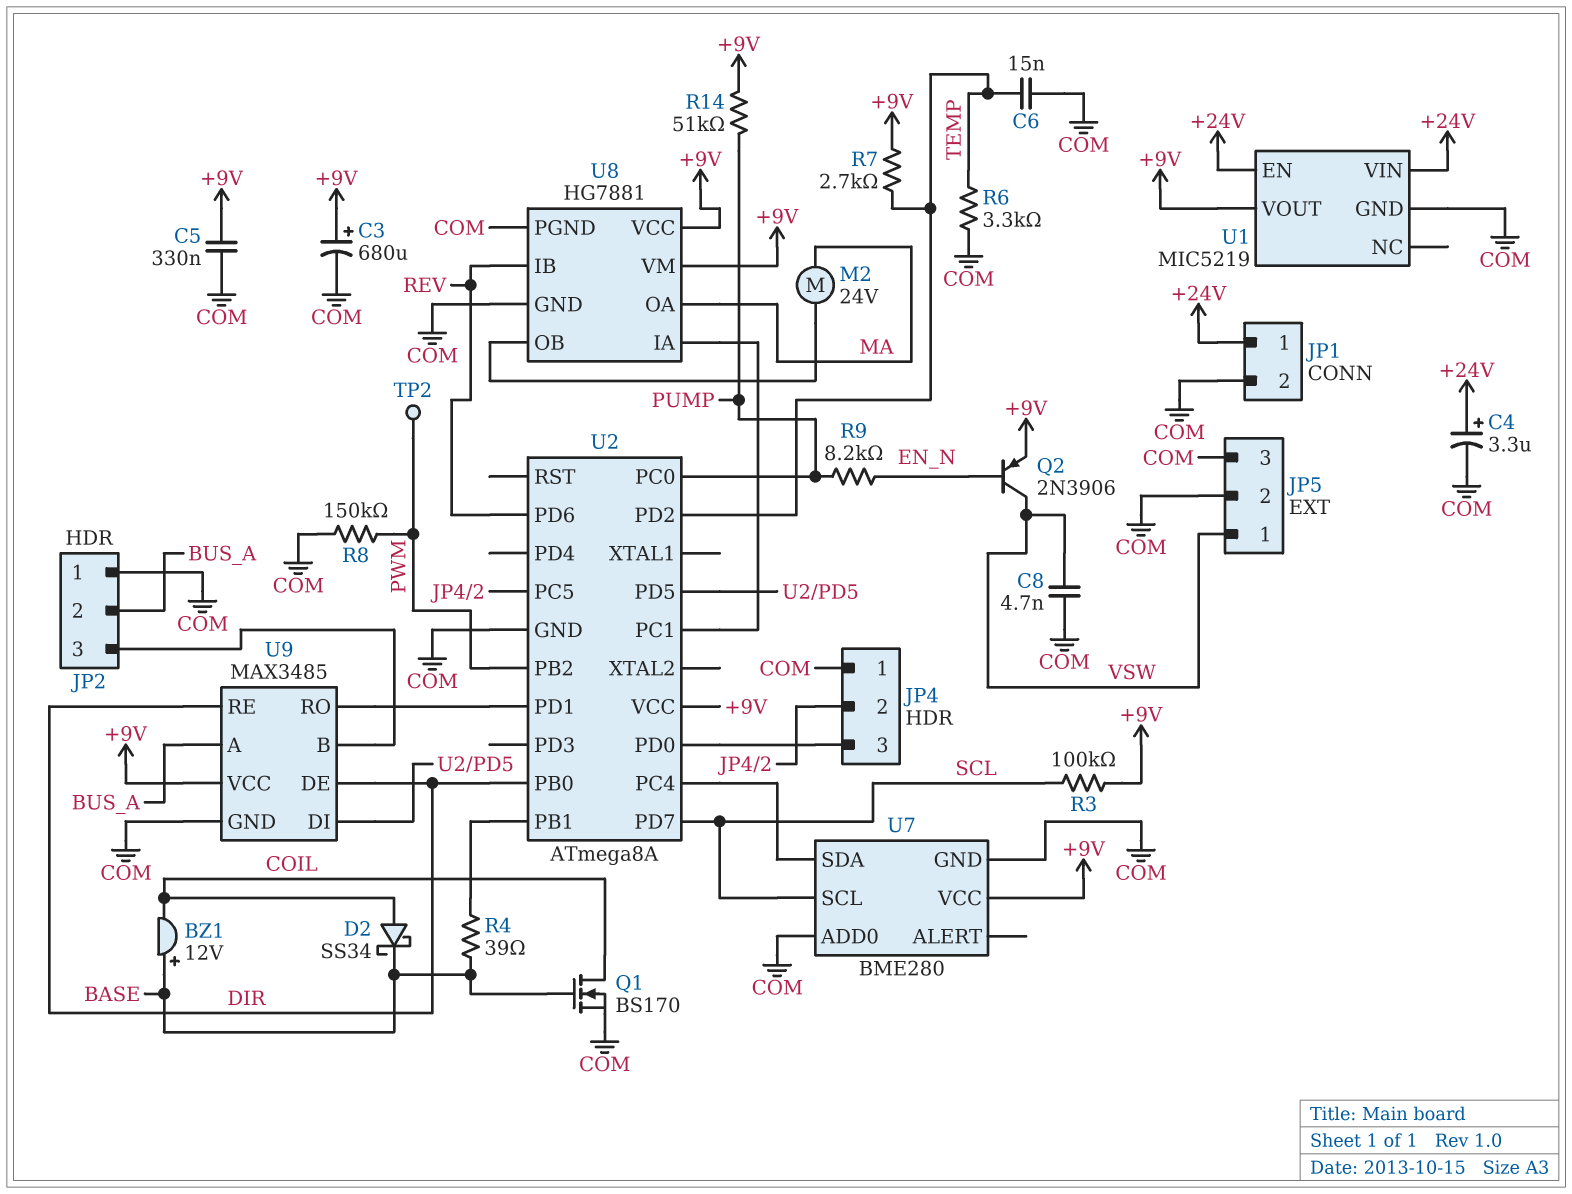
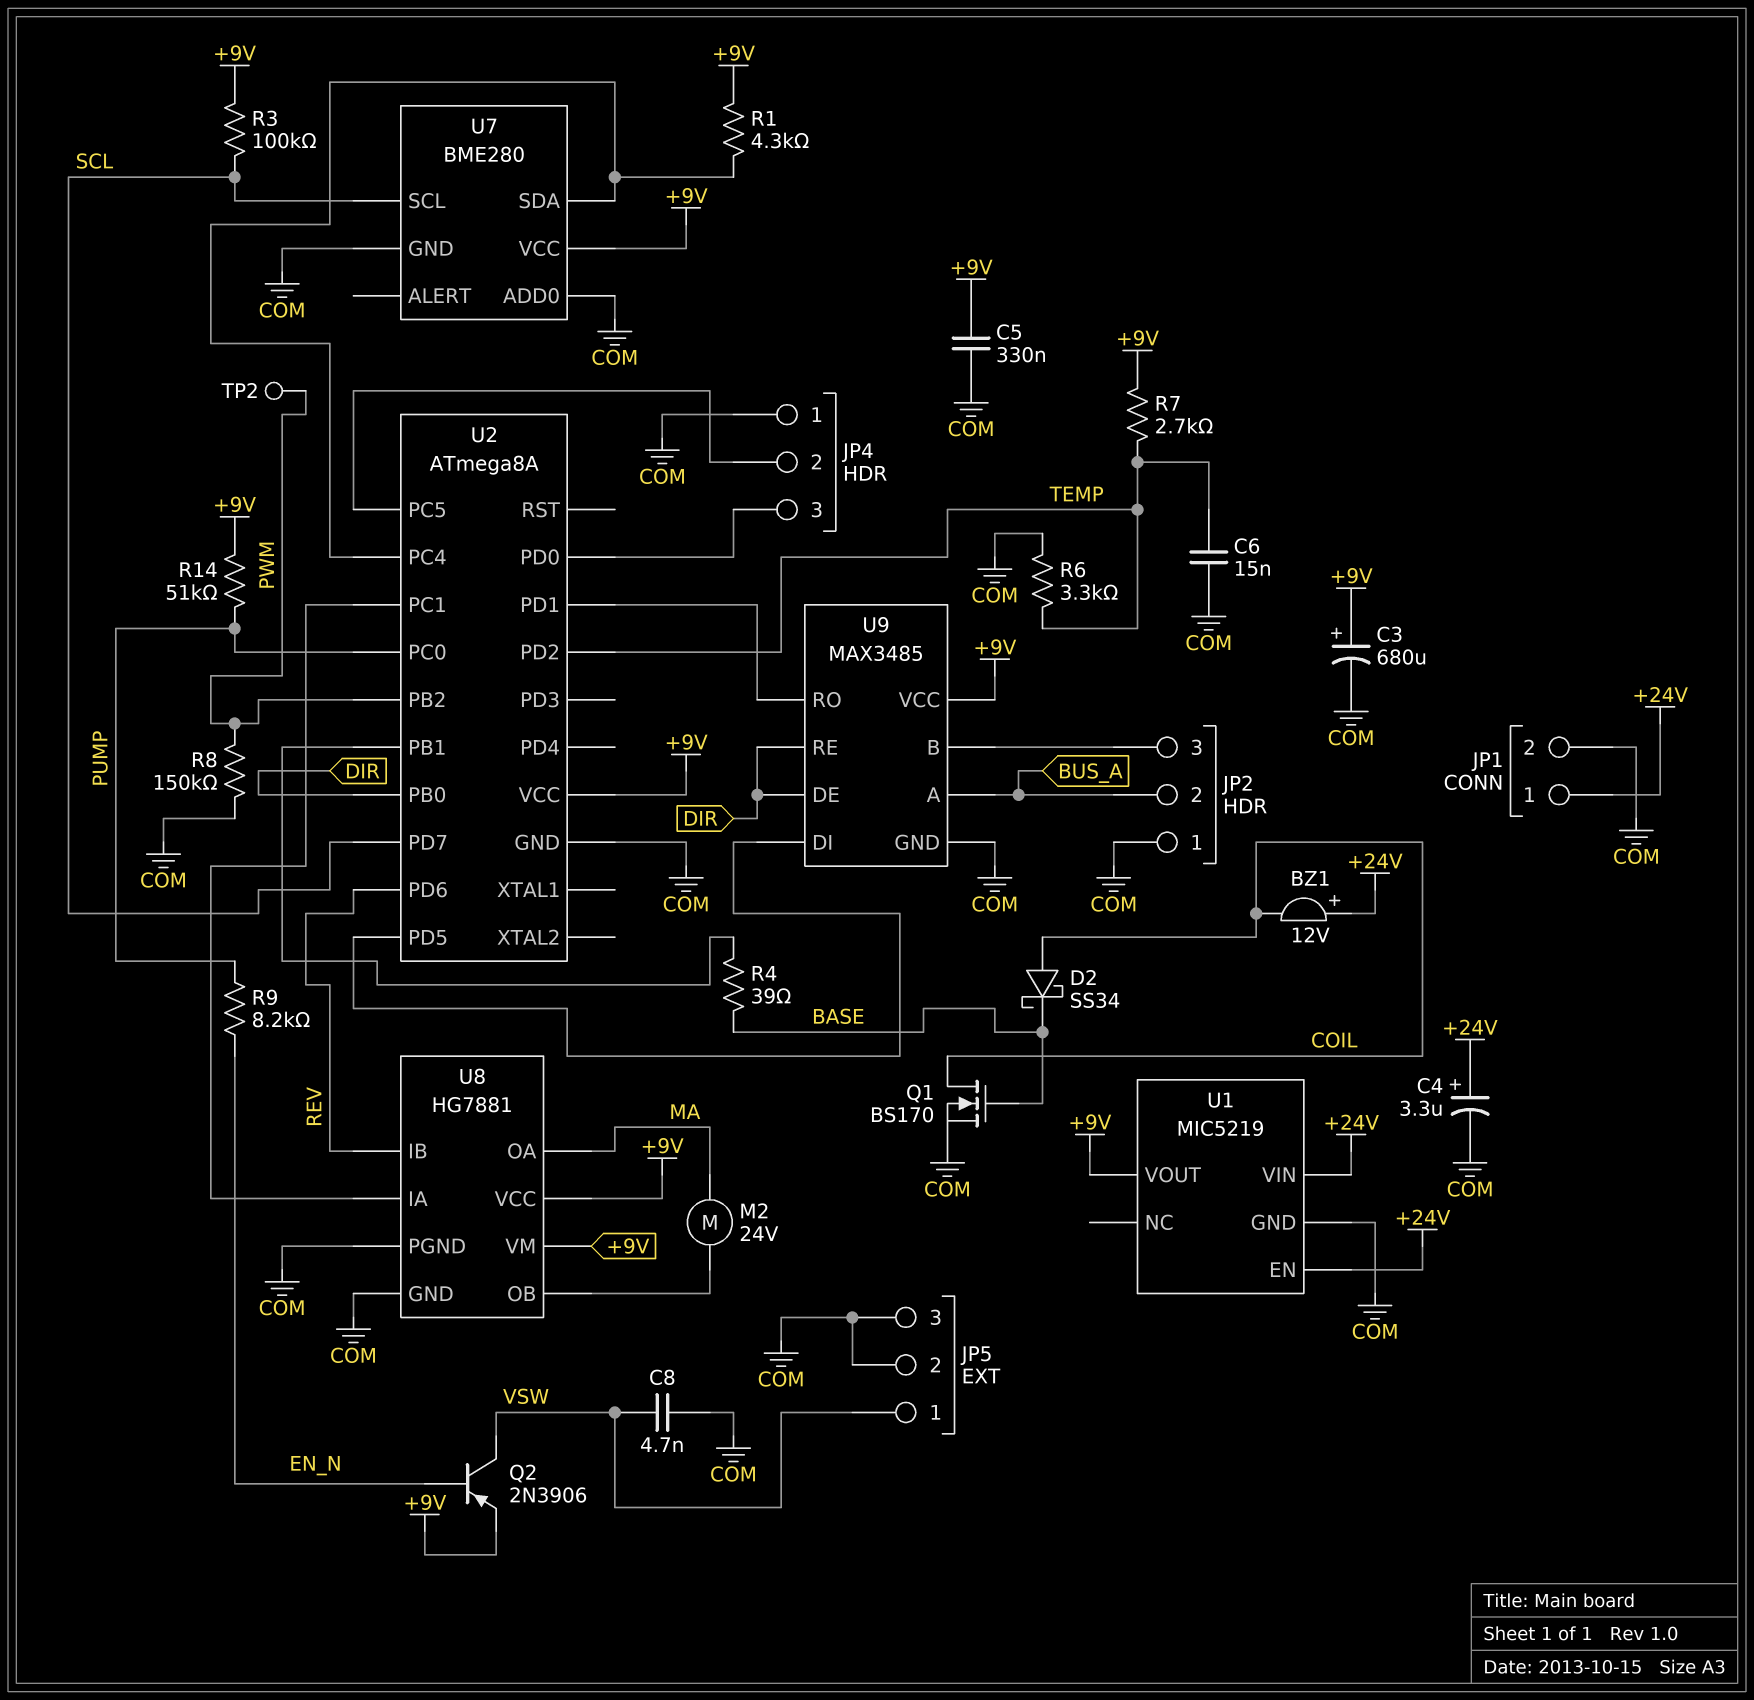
BZ1: buzzer 12V (plus BASE, minus COIL) -> buzzer 12V (plus +24V, minus COIL)
R1: none -> 4.3k (+9V, U2/PC4)

